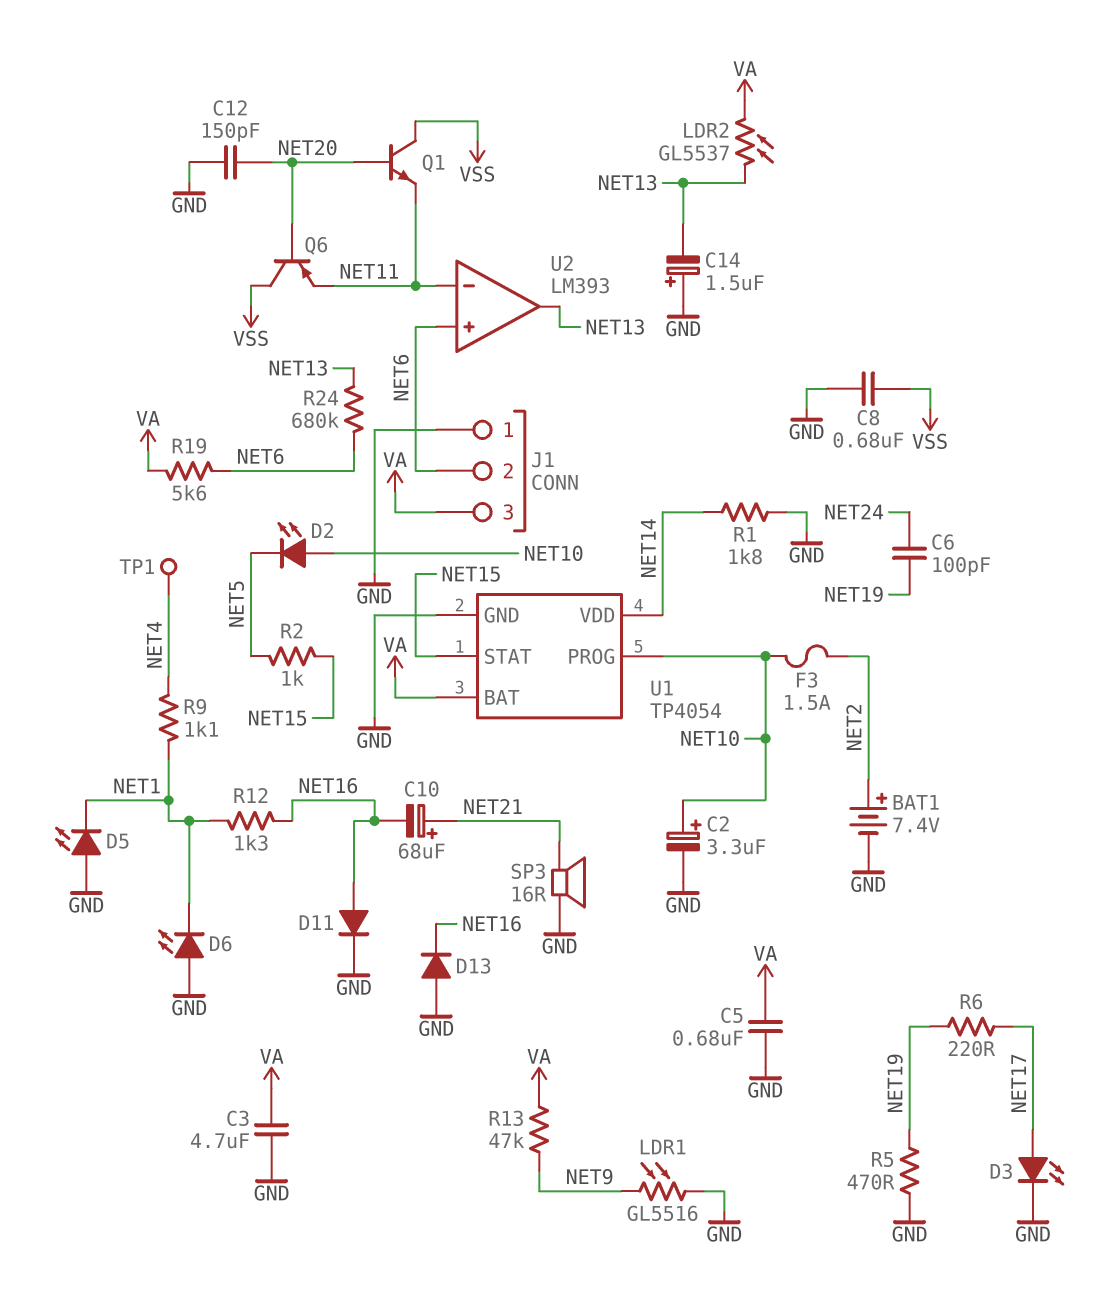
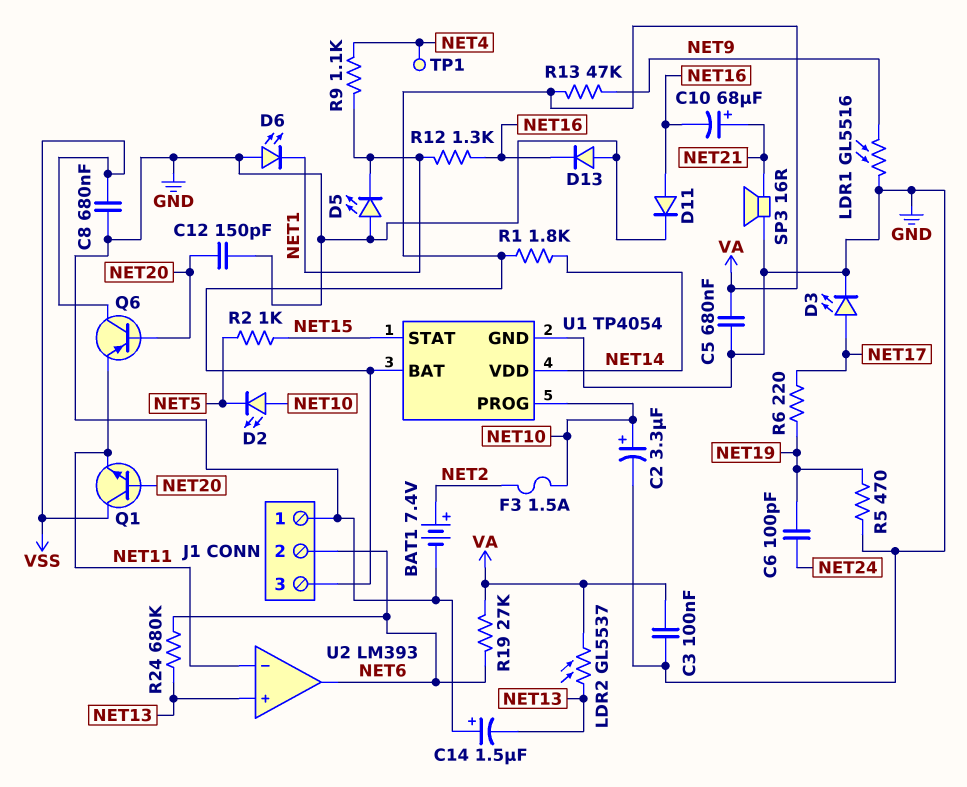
C3: 4.7uF (GND, VA) -> 100nF (GND, VA)
R1: 1.8k (GND, NET14) -> 1.8k (NET14, VA)
R19: 5.6k (NET6, VA) -> 27k (NET6, VA)
U2 pin in+: NET6 -> NET13
U2 pin out: NET13 -> NET6

